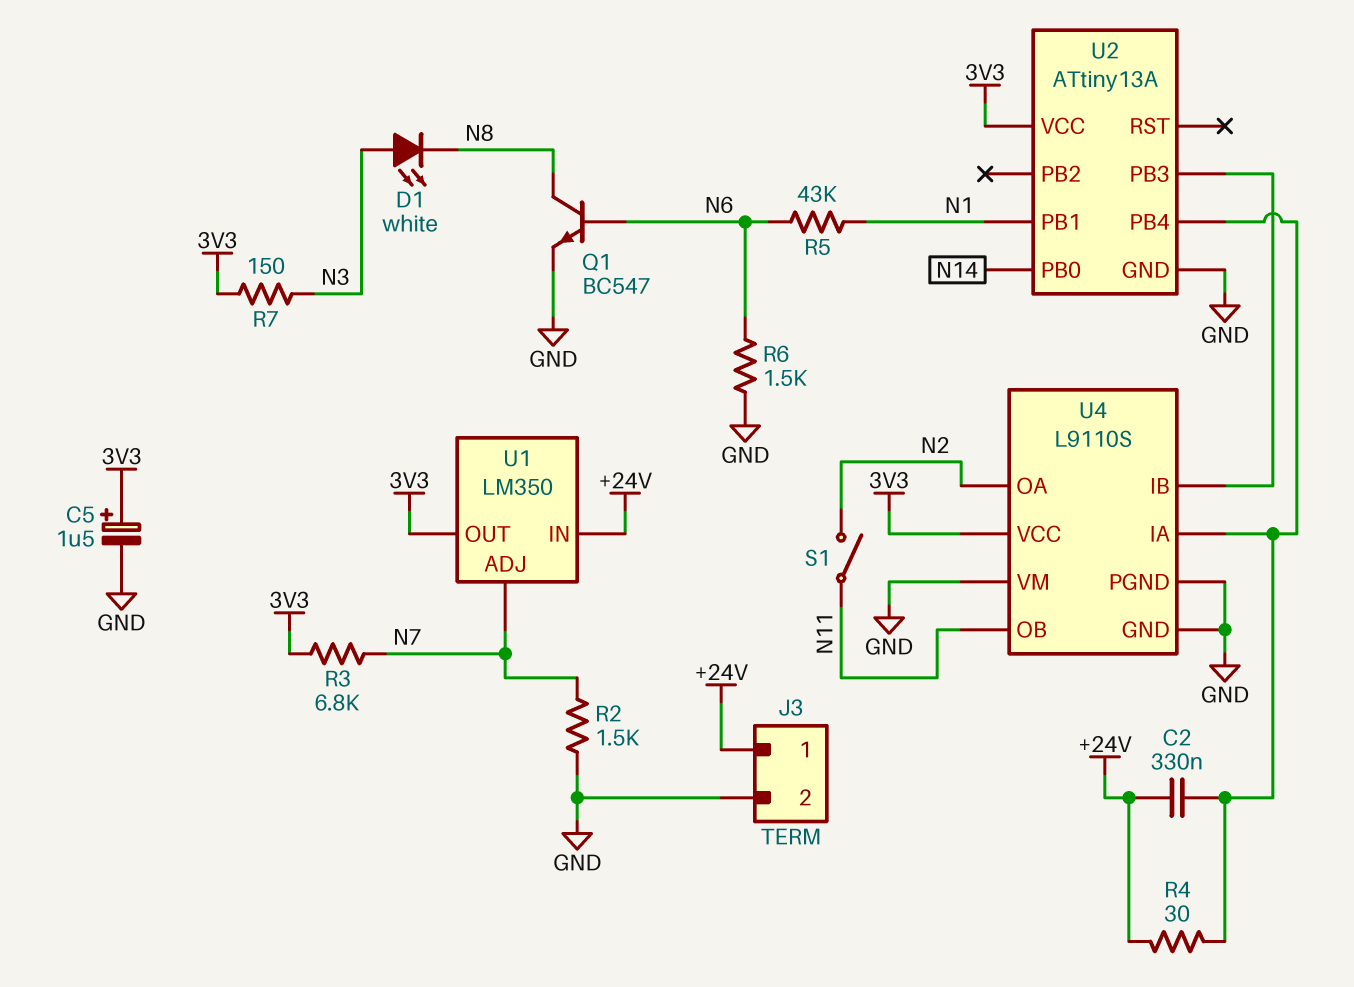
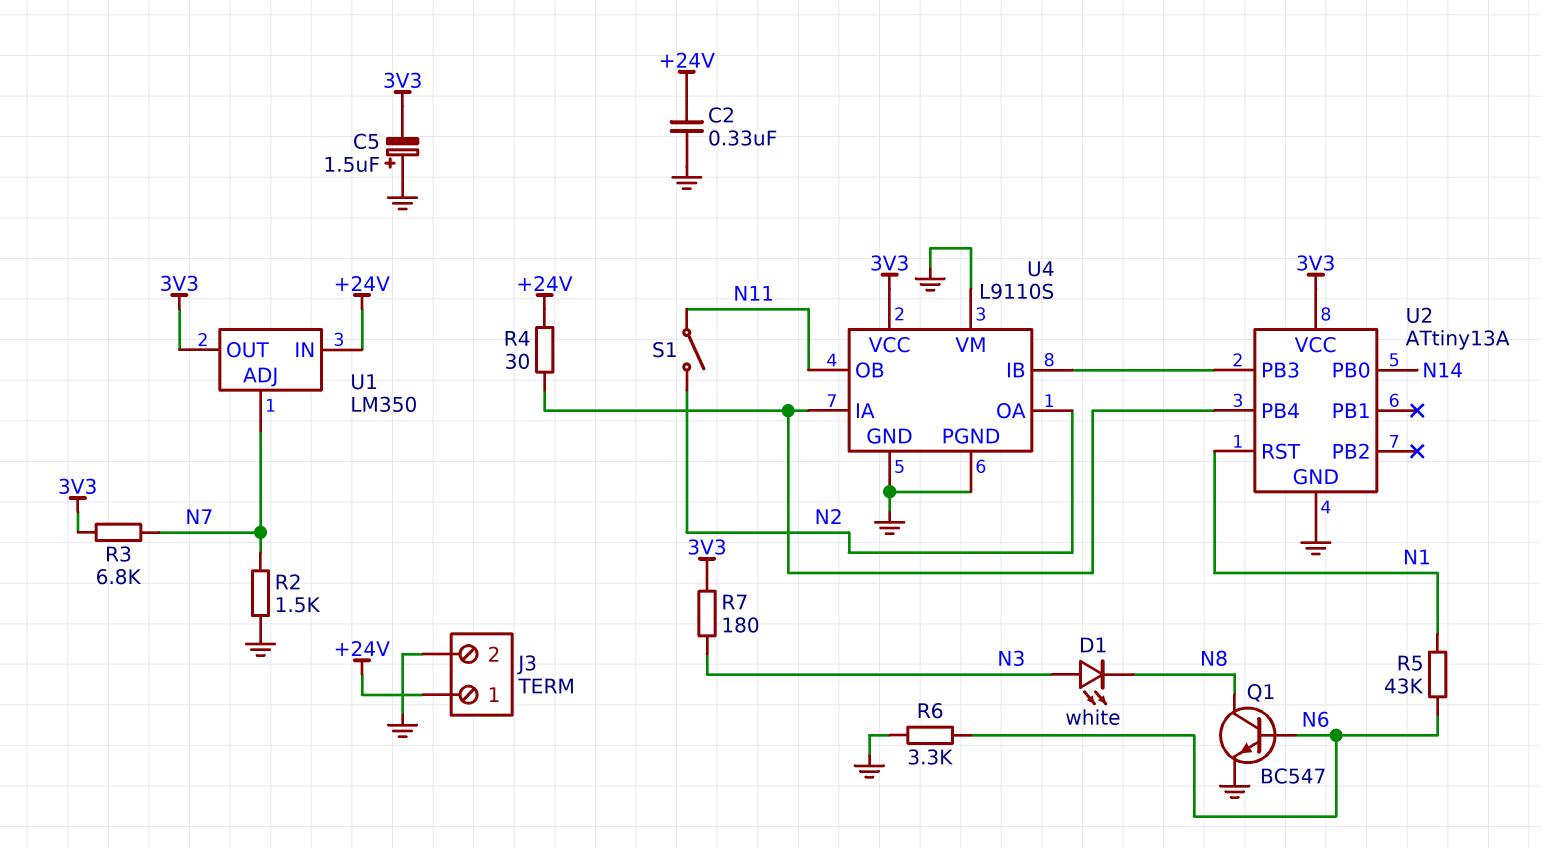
C2: 330nF (+24V, U2/PB4) -> 330nF (+24V, GND)
C5: 1.5uF (plus 3V3, minus GND) -> 1.5uF (plus GND, minus 3V3)
R6: 1.5k (GND, N6) -> 3.3k (GND, N6)
R7: 150 (3V3, N3) -> 180 (3V3, N3)
U2 pin PB1: N1 -> none
U2 pin RST: none -> N1

